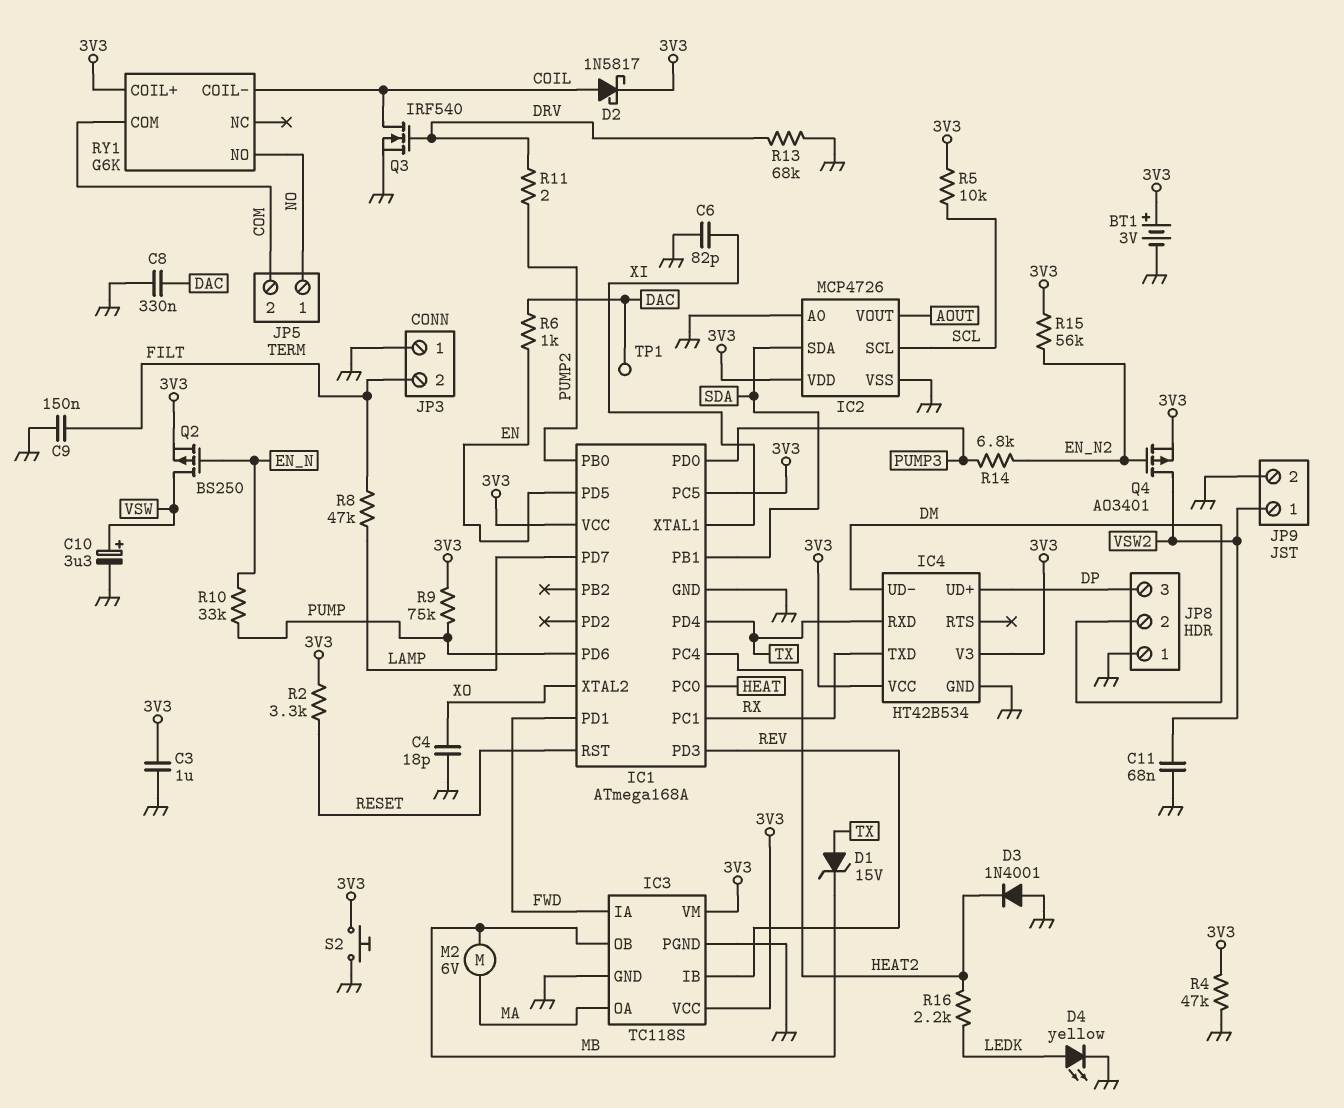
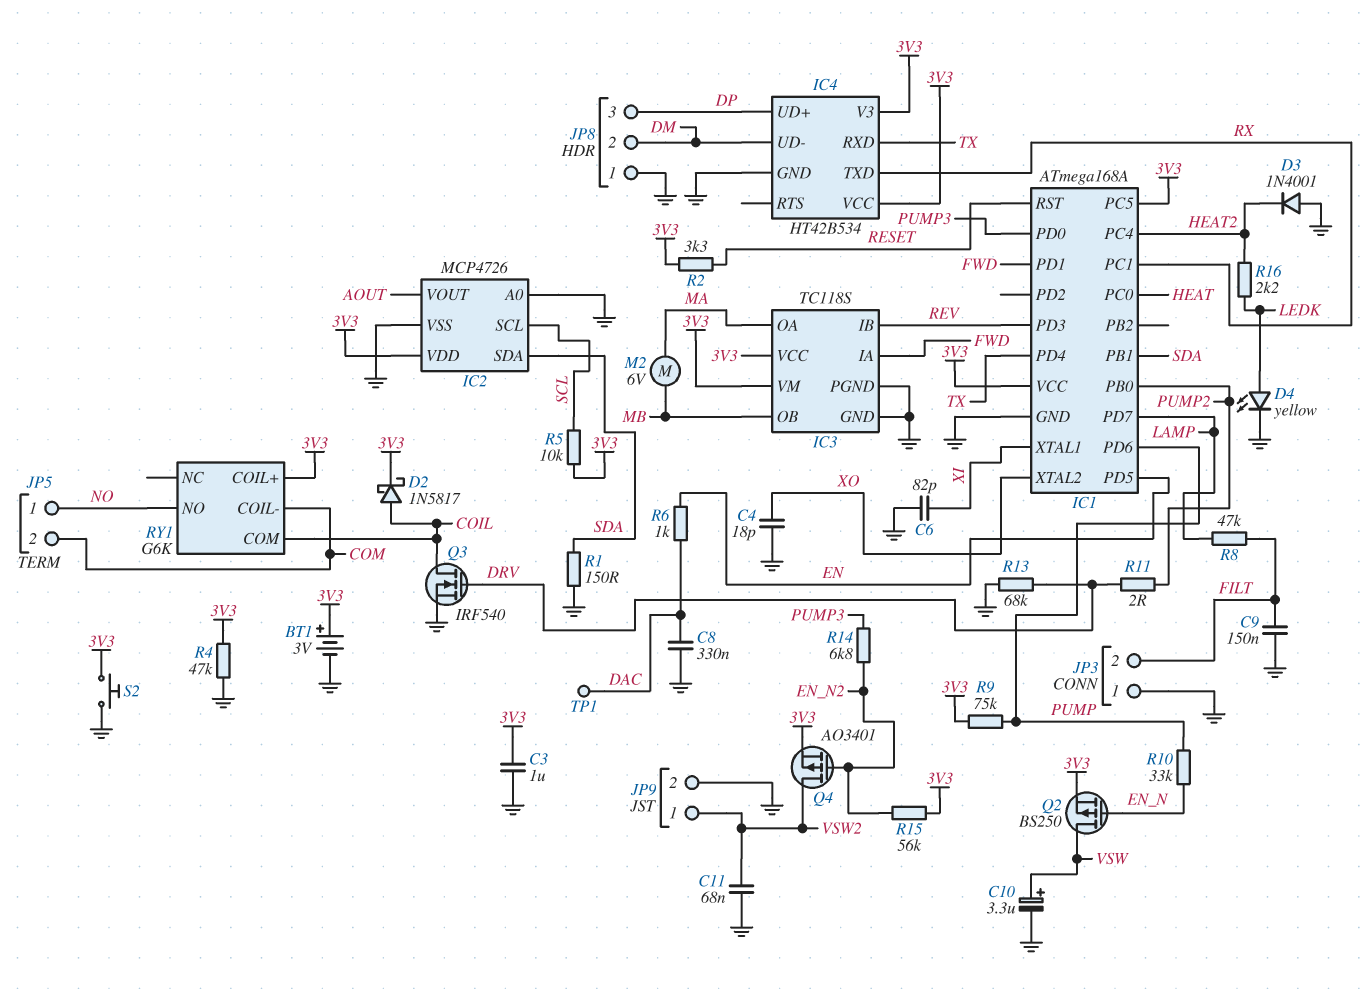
D1: zener 15V (A TX, K MB) -> none
R1: none -> 150 (GND, SDA)
RY1 pin COIL-: COIL -> COM
RY1 pin COM: COM -> COIL

